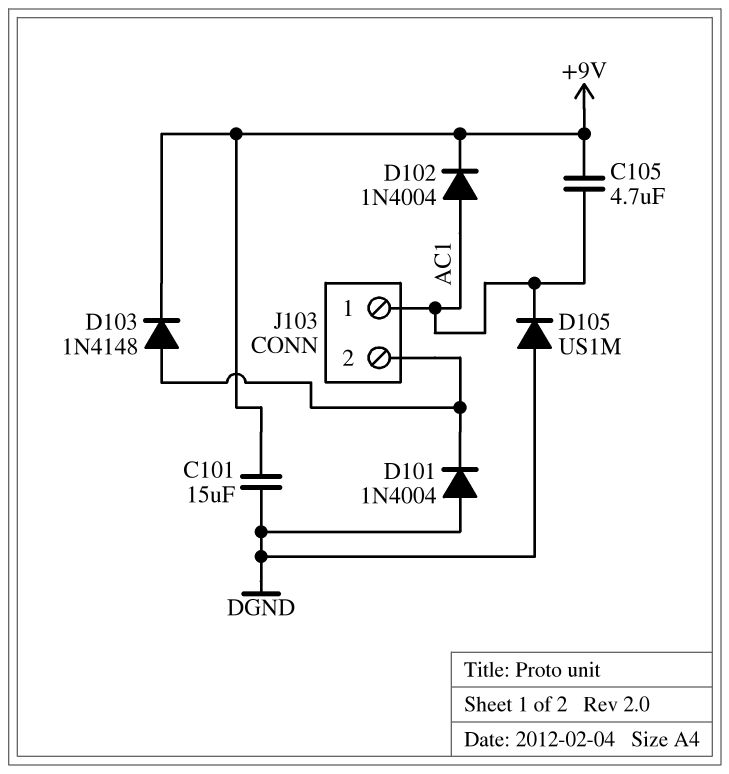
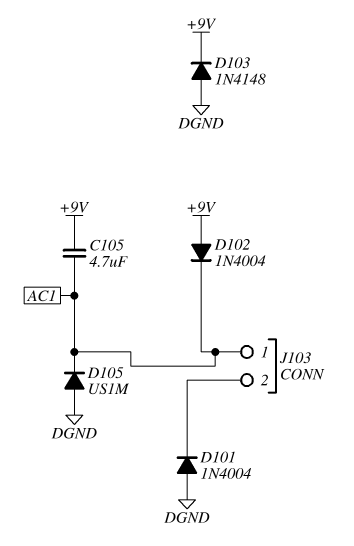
C101: 15uF (+9V, DGND) -> none
D102: diode 1N4004 (A AC1, K +9V) -> diode 1N4004 (A +9V, K AC1)
D103: diode 1N4148 (A J103/2, K +9V) -> diode 1N4148 (A DGND, K +9V)

